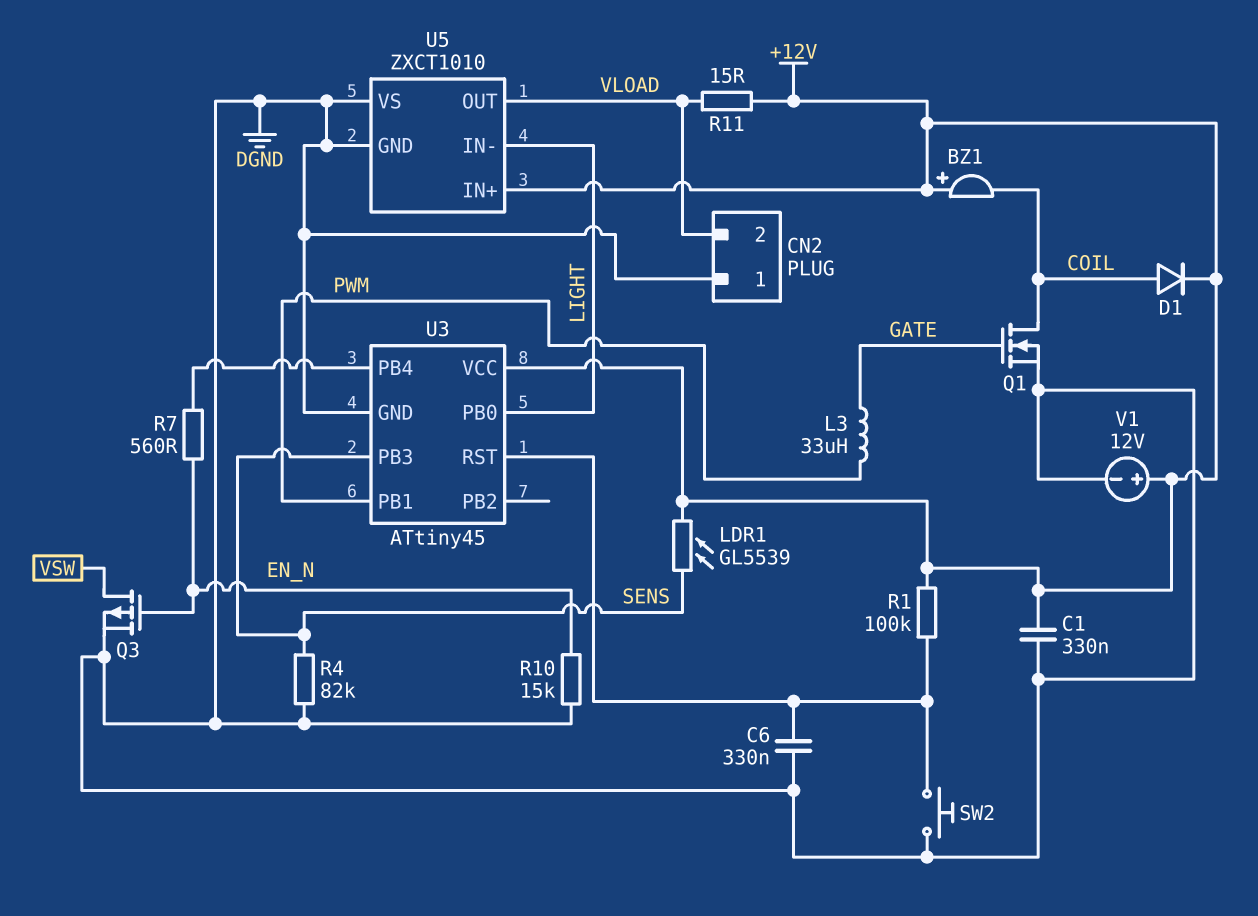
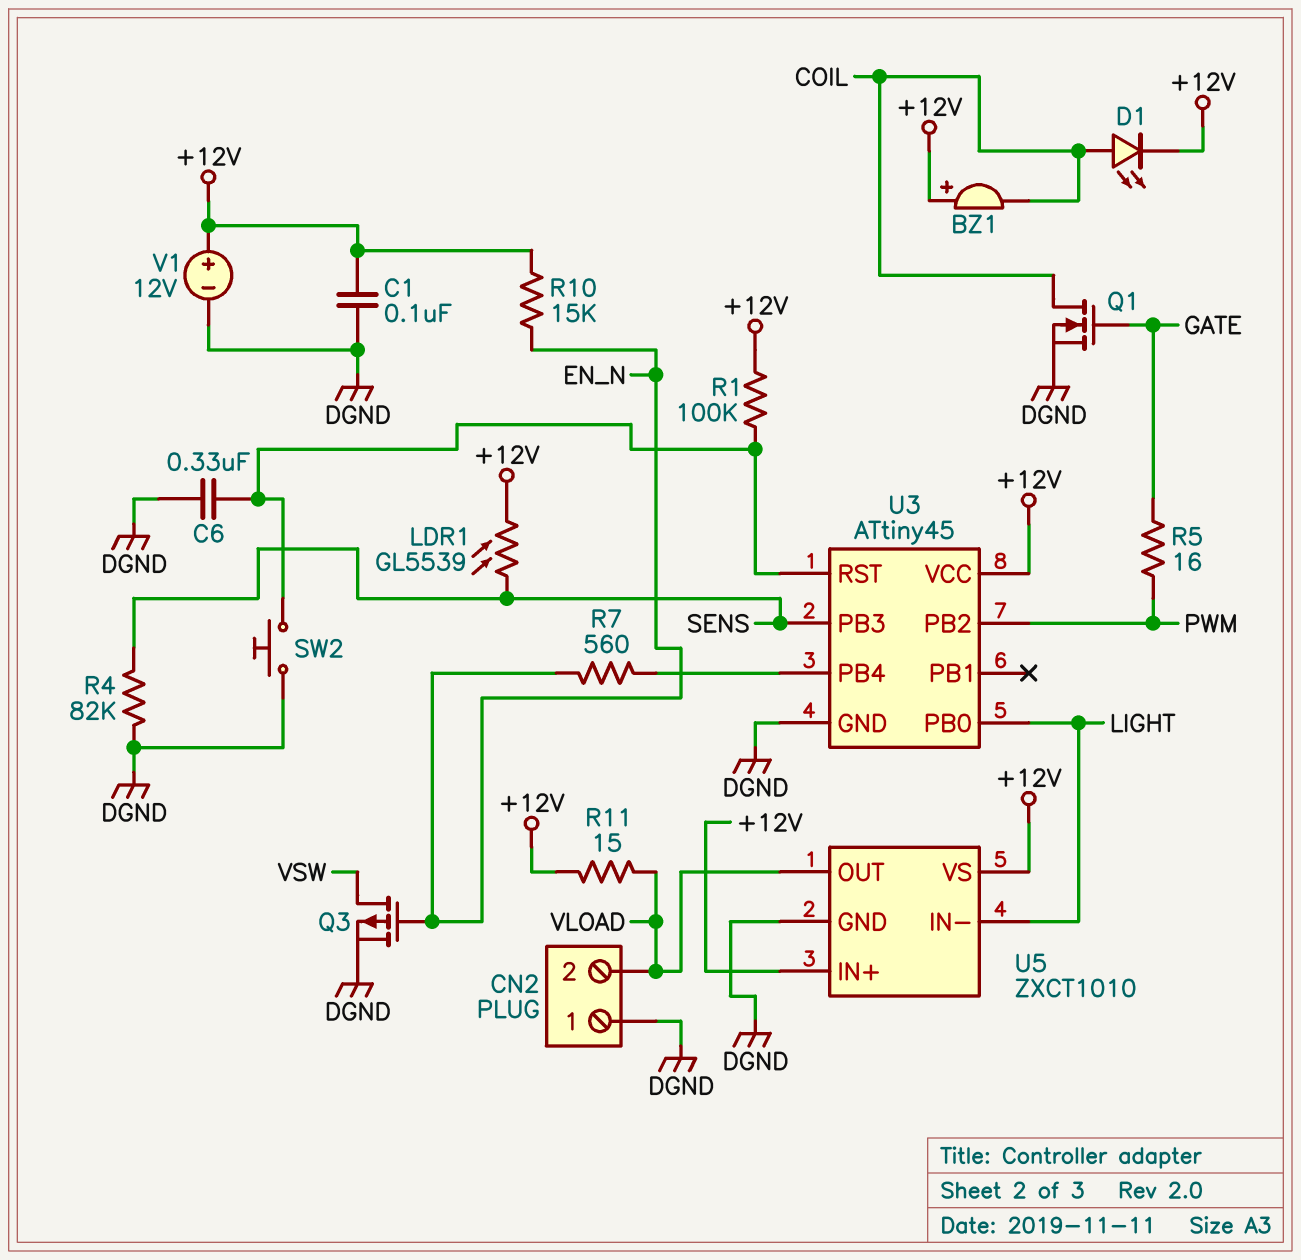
C1: 330nF (+12V, DGND) -> 100nF (+12V, DGND)
D1: diode (A COIL, K +12V) -> LED (A COIL, K +12V)
L3: 33uH (GATE, PWM) -> none
R5: none -> 16 (GATE, PWM)
R10: 15k (DGND, EN_N) -> 15k (+12V, EN_N)
U3 pin PB1: PWM -> none
U3 pin PB2: none -> PWM
U5 pin VS: DGND -> +12V

